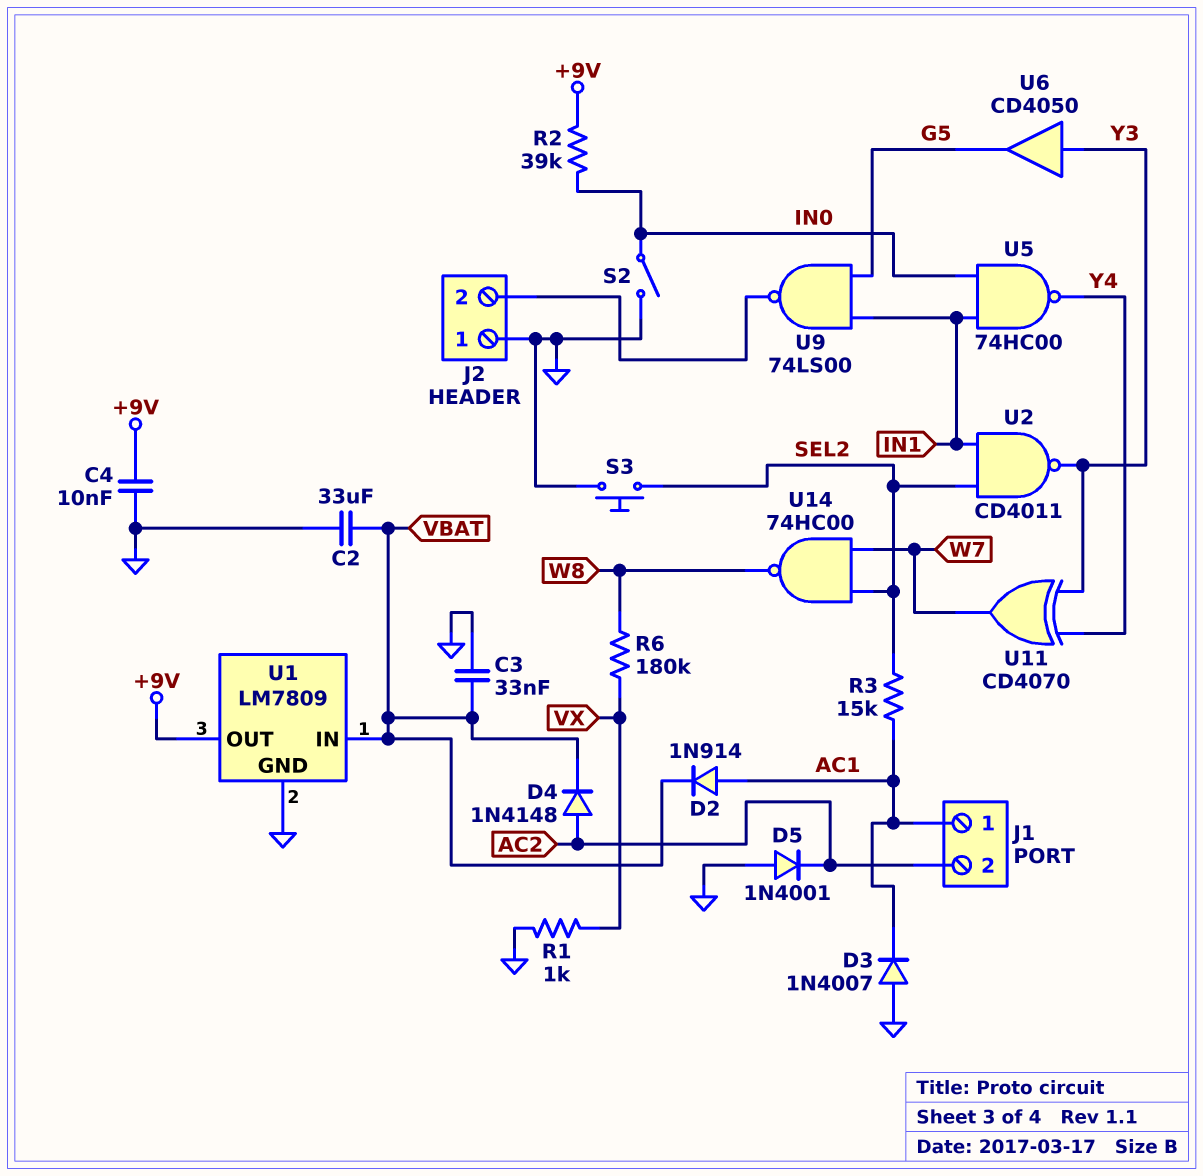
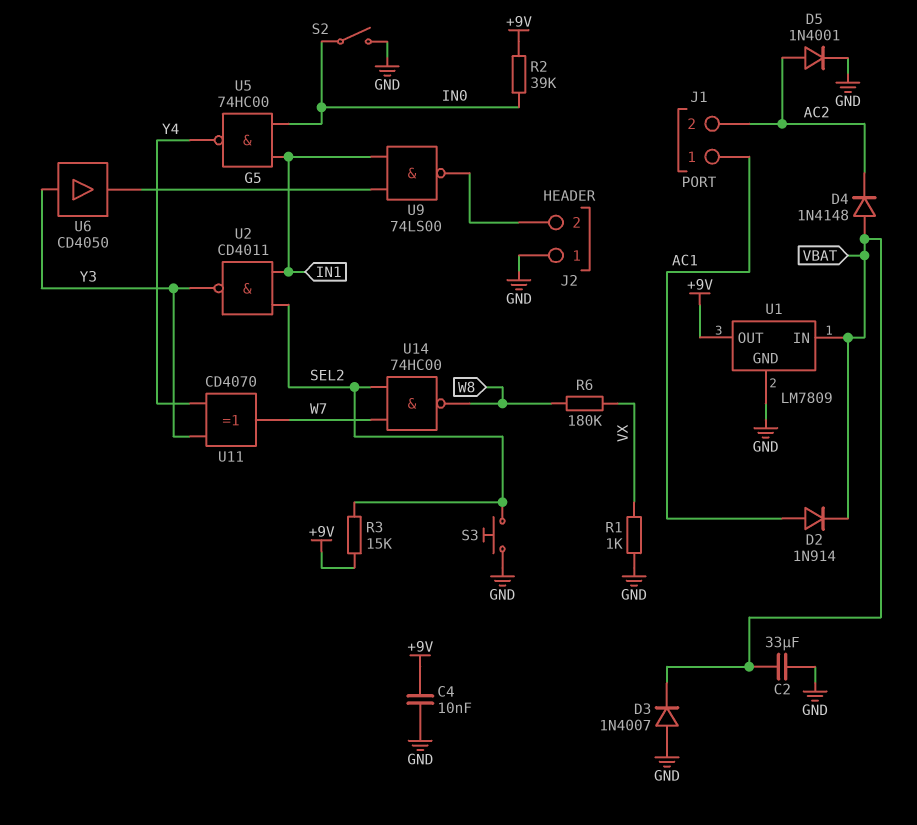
C3: 33nF (GND, VBAT) -> none
D3: diode 1N4007 (A GND, K AC1) -> diode 1N4007 (A GND, K VBAT)
D4: diode 1N4148 (A AC2, K VBAT) -> diode 1N4148 (A VBAT, K AC2)
D5: diode 1N4001 (A GND, K AC2) -> diode 1N4001 (A AC2, K GND)
R3: 15k (AC1, SEL2) -> 15k (+9V, SEL2)

